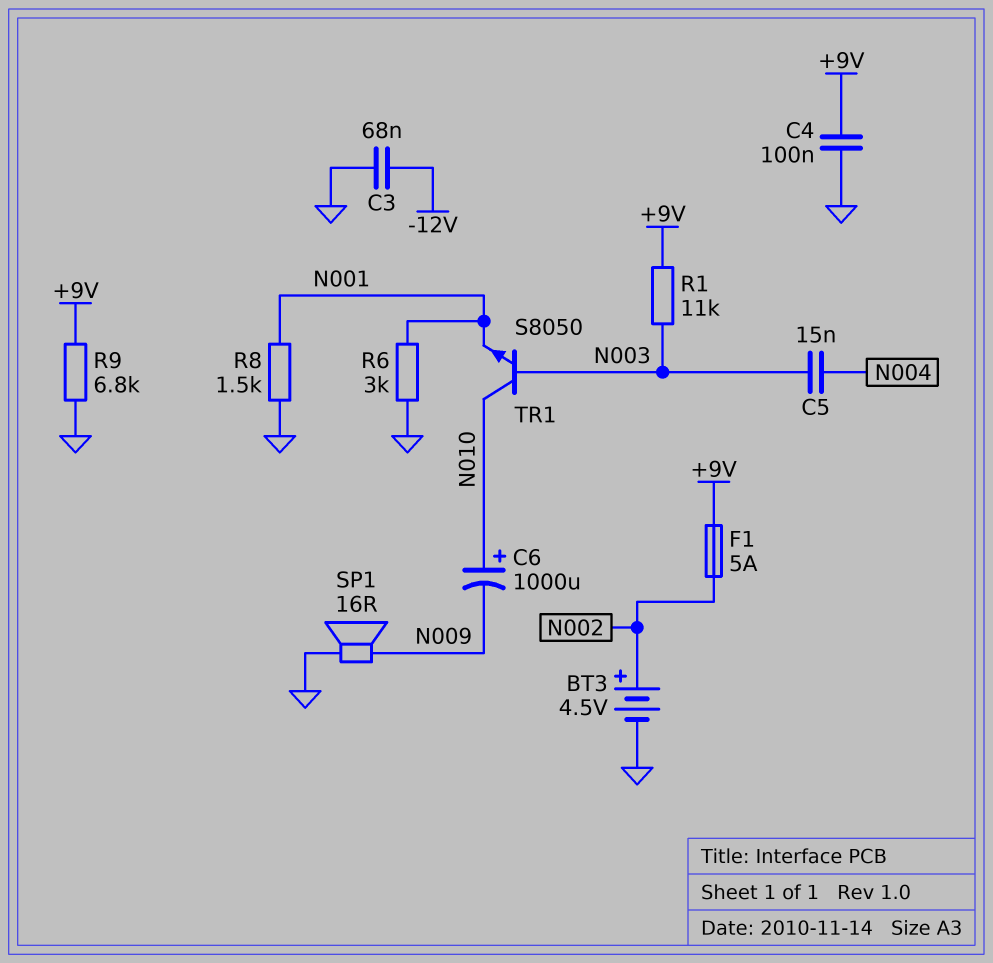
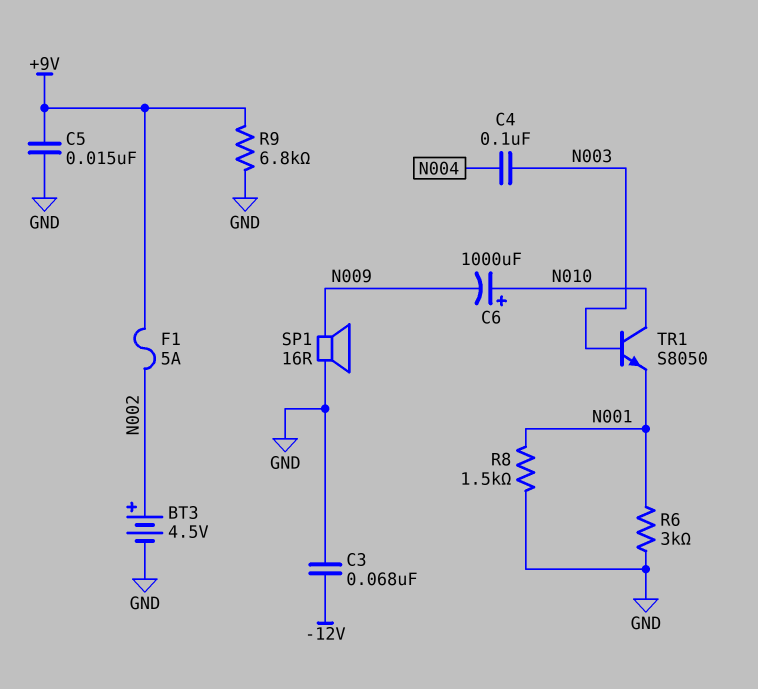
C4: 100nF (+9V, GND) -> 100nF (N003, N004)
C5: 15nF (N003, N004) -> 15nF (+9V, GND)
R1: 11k (+9V, N003) -> none

